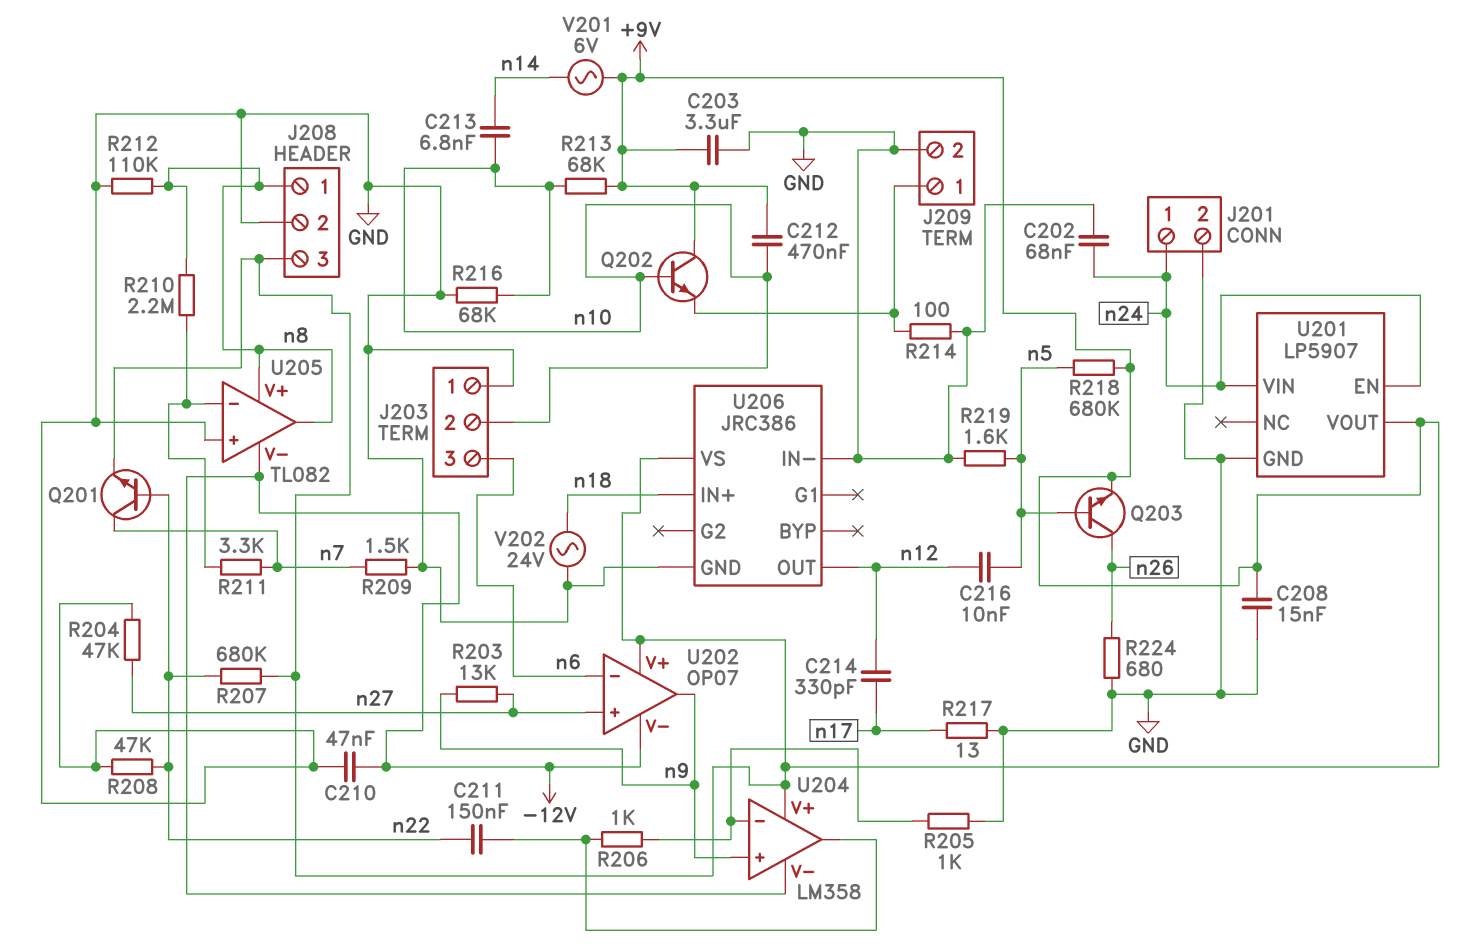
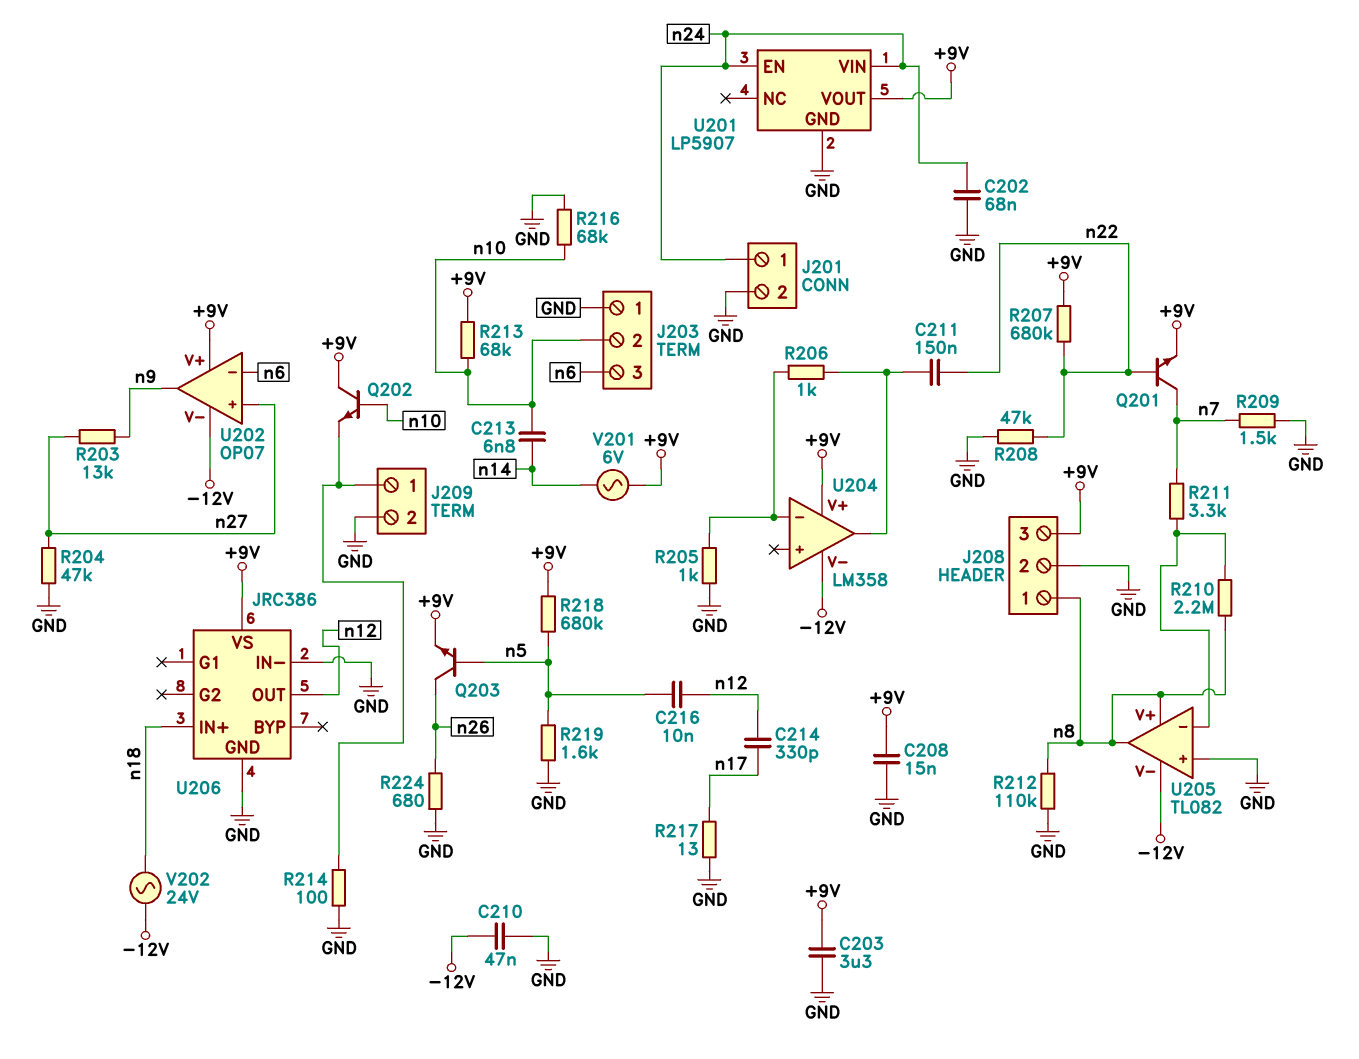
C212: 470nF (+9V, n10) -> none
U204 pin in+: n9 -> none
V202: AC 24V (GND, n18) -> AC 24V (-12V, n18)

